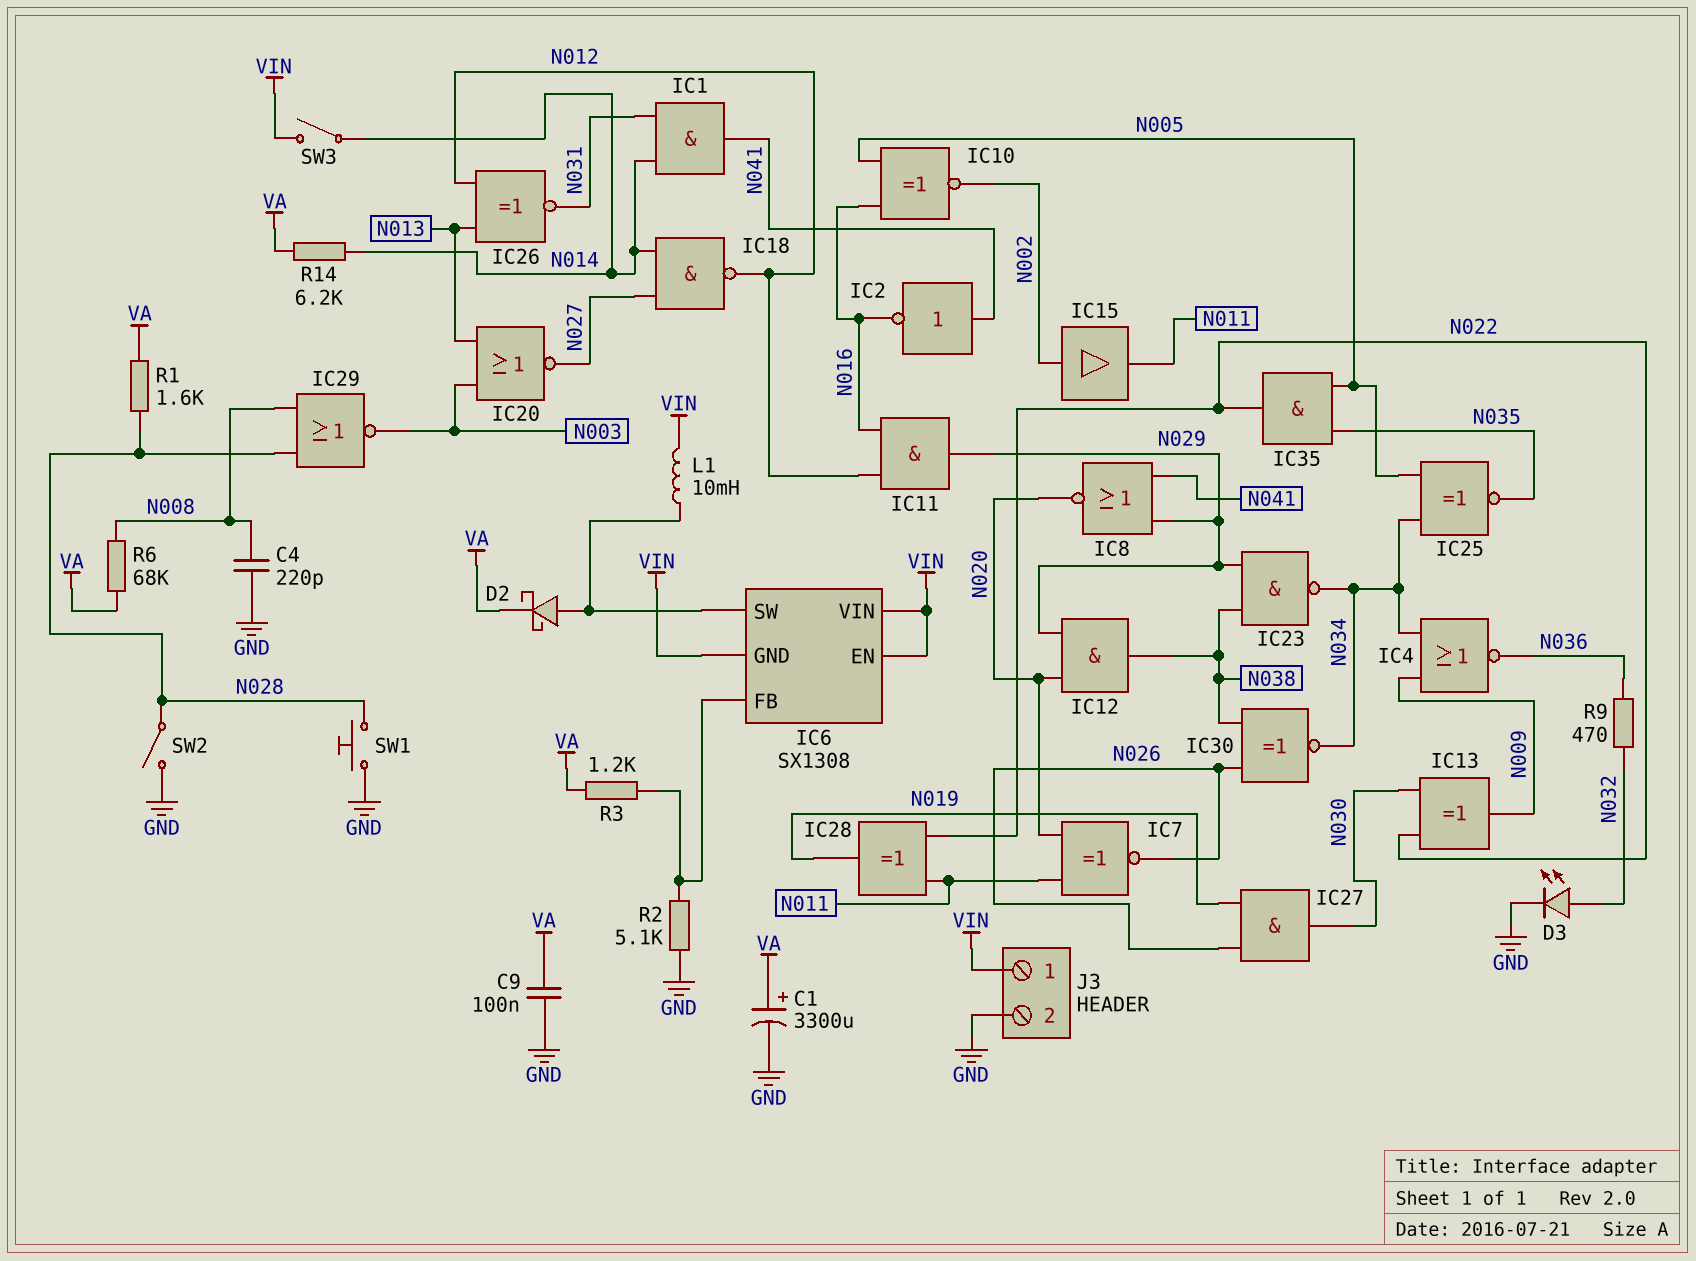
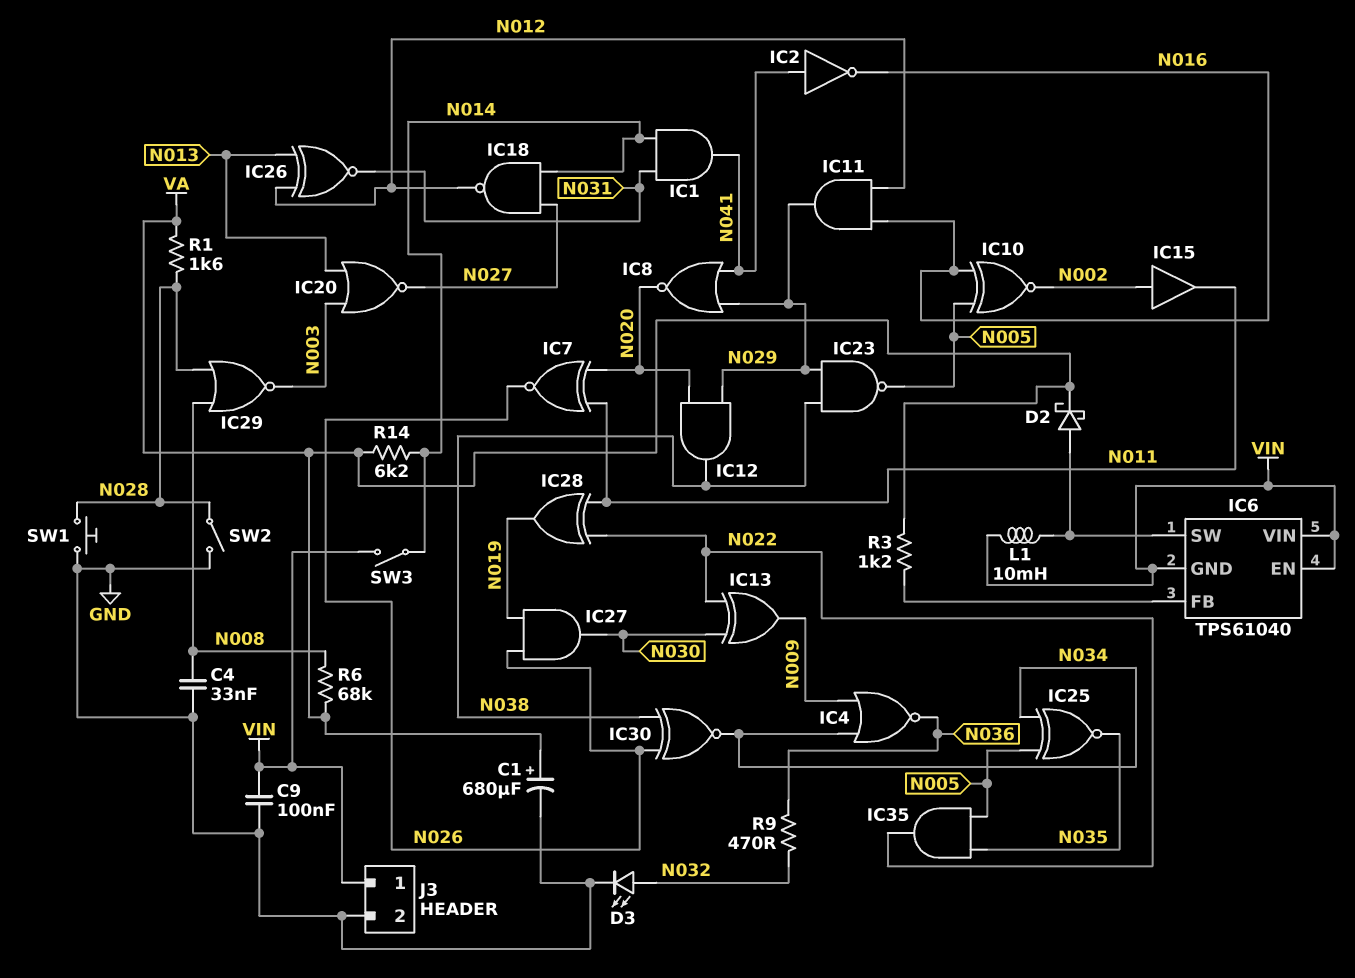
C1: 3300uF (plus VA, minus GND) -> 680uF (plus VA, minus GND)
C4: 220pF (GND, N008) -> 33nF (GND, N008)
C9: 100nF (GND, VA) -> 100nF (GND, VIN)
IC6: SX1308 -> TPS61040
IC23: NAND (in N029, in N038, out N034) -> NAND (in N029, in N038, out N005)
R2: 5.1k (GND, IC6/FB) -> none

